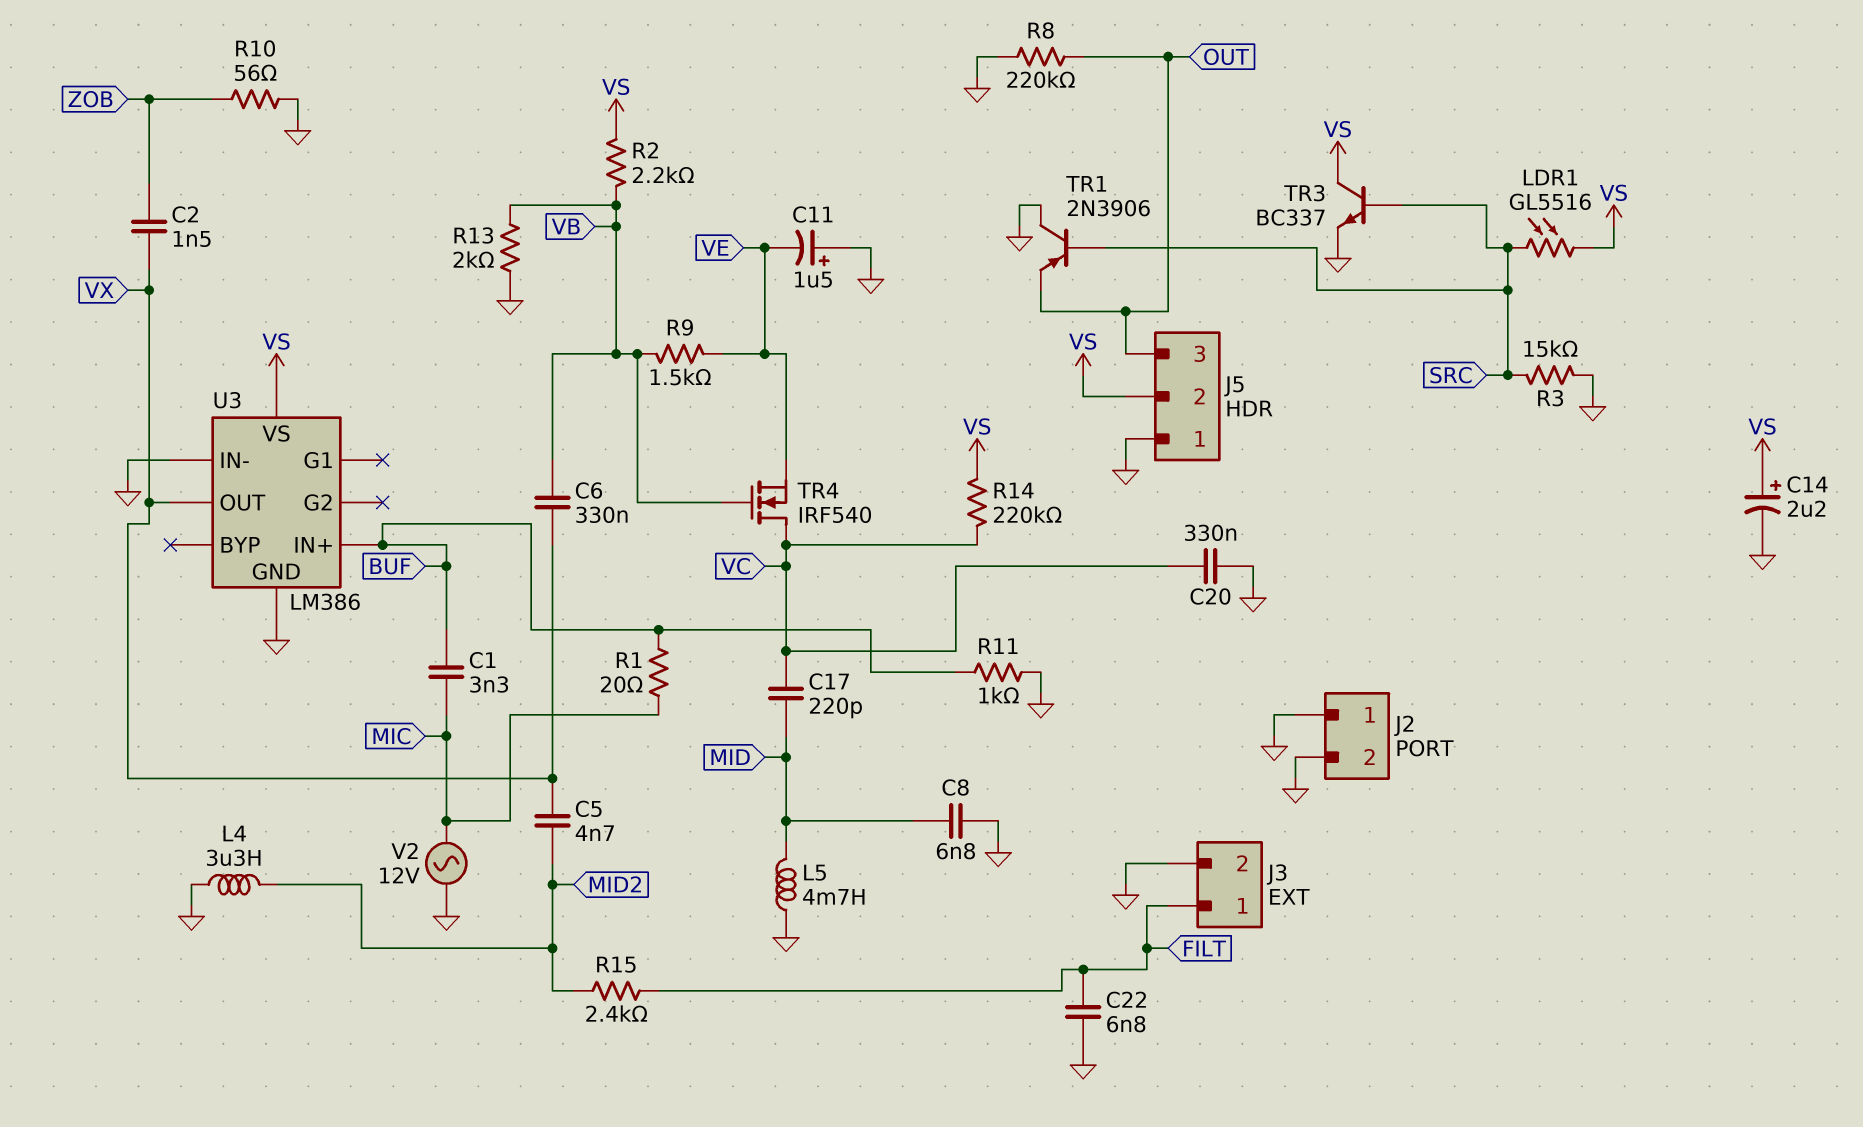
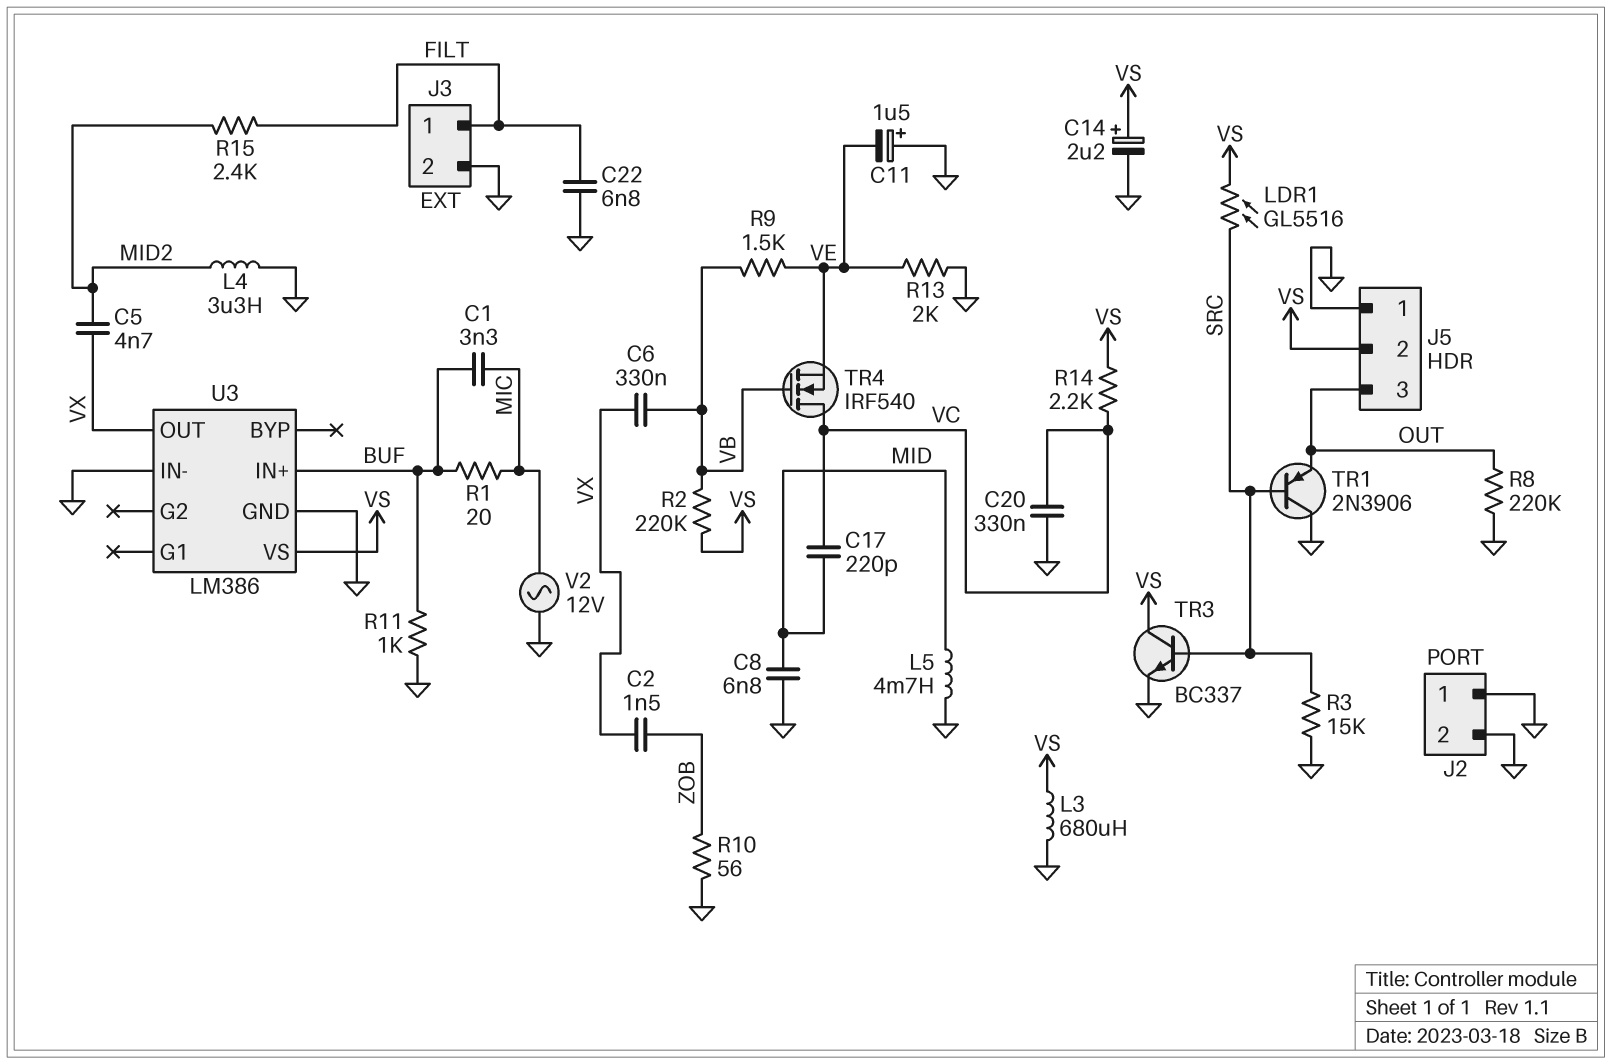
L3: none -> 680uH (GND, VS)
R2: 2.2k (VB, VS) -> 220k (VB, VS)
R13: 2k (GND, VB) -> 2k (GND, VE)
R14: 220k (VC, VS) -> 2.2k (VC, VS)

